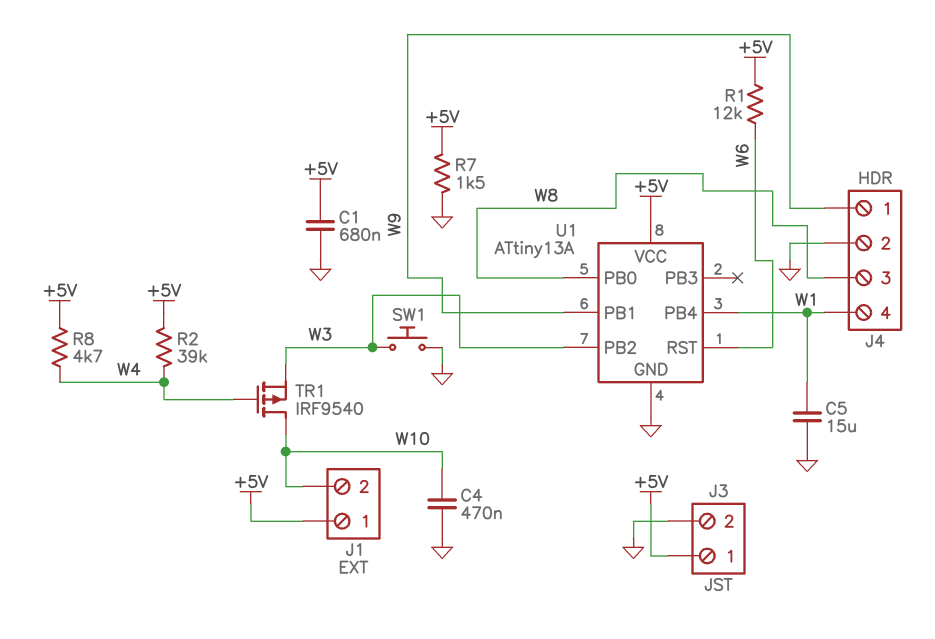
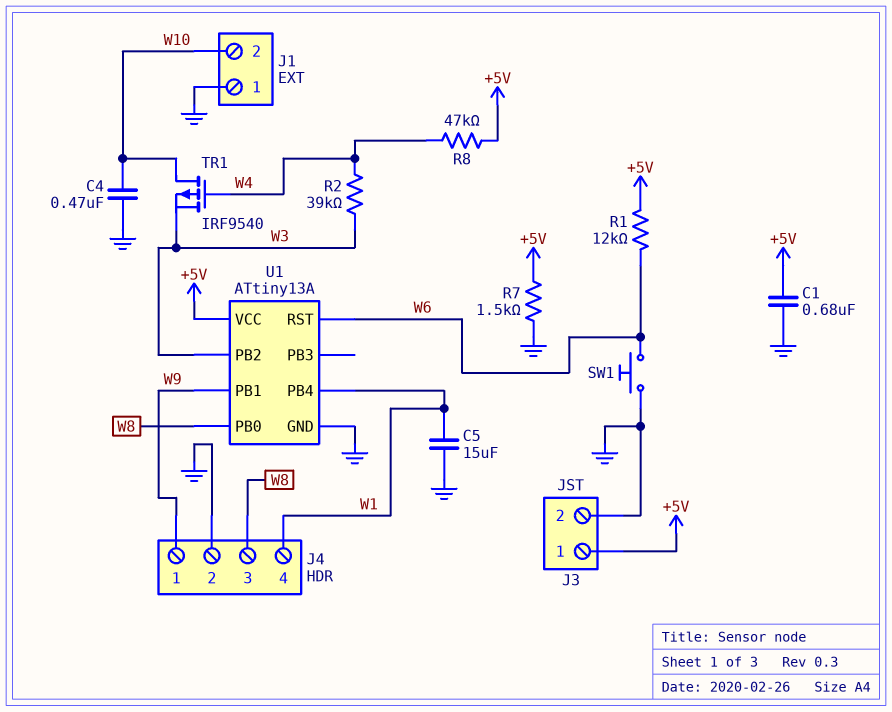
J1 pin 1: +5V -> GND
R2: 39k (+5V, W4) -> 39k (W3, W4)
R8: 4.7k (+5V, W4) -> 47k (+5V, W4)
SW1: button (GND, W3) -> button (GND, W6)

